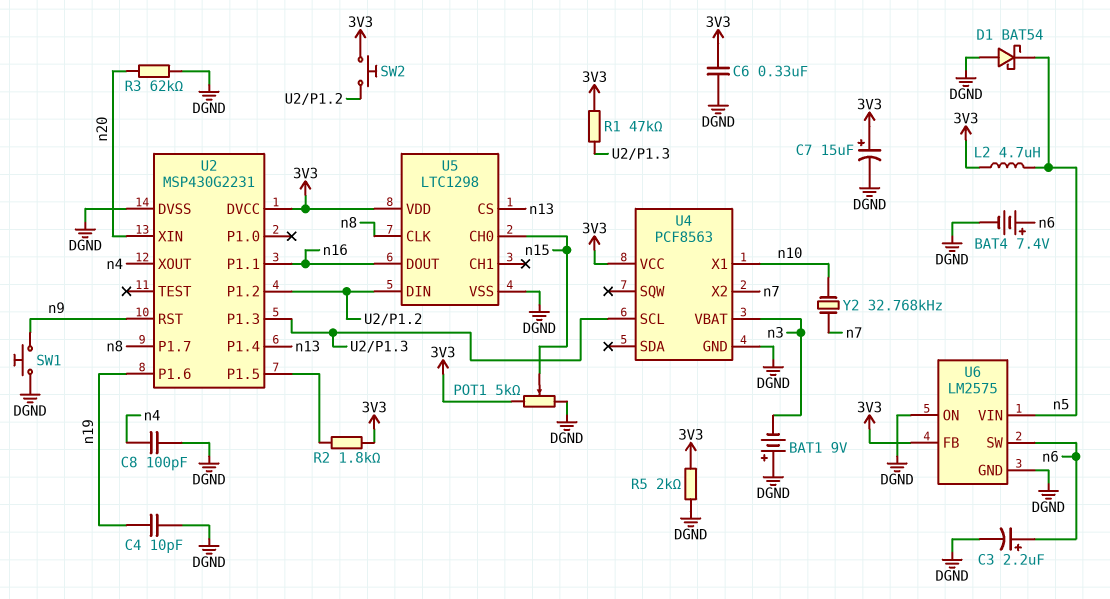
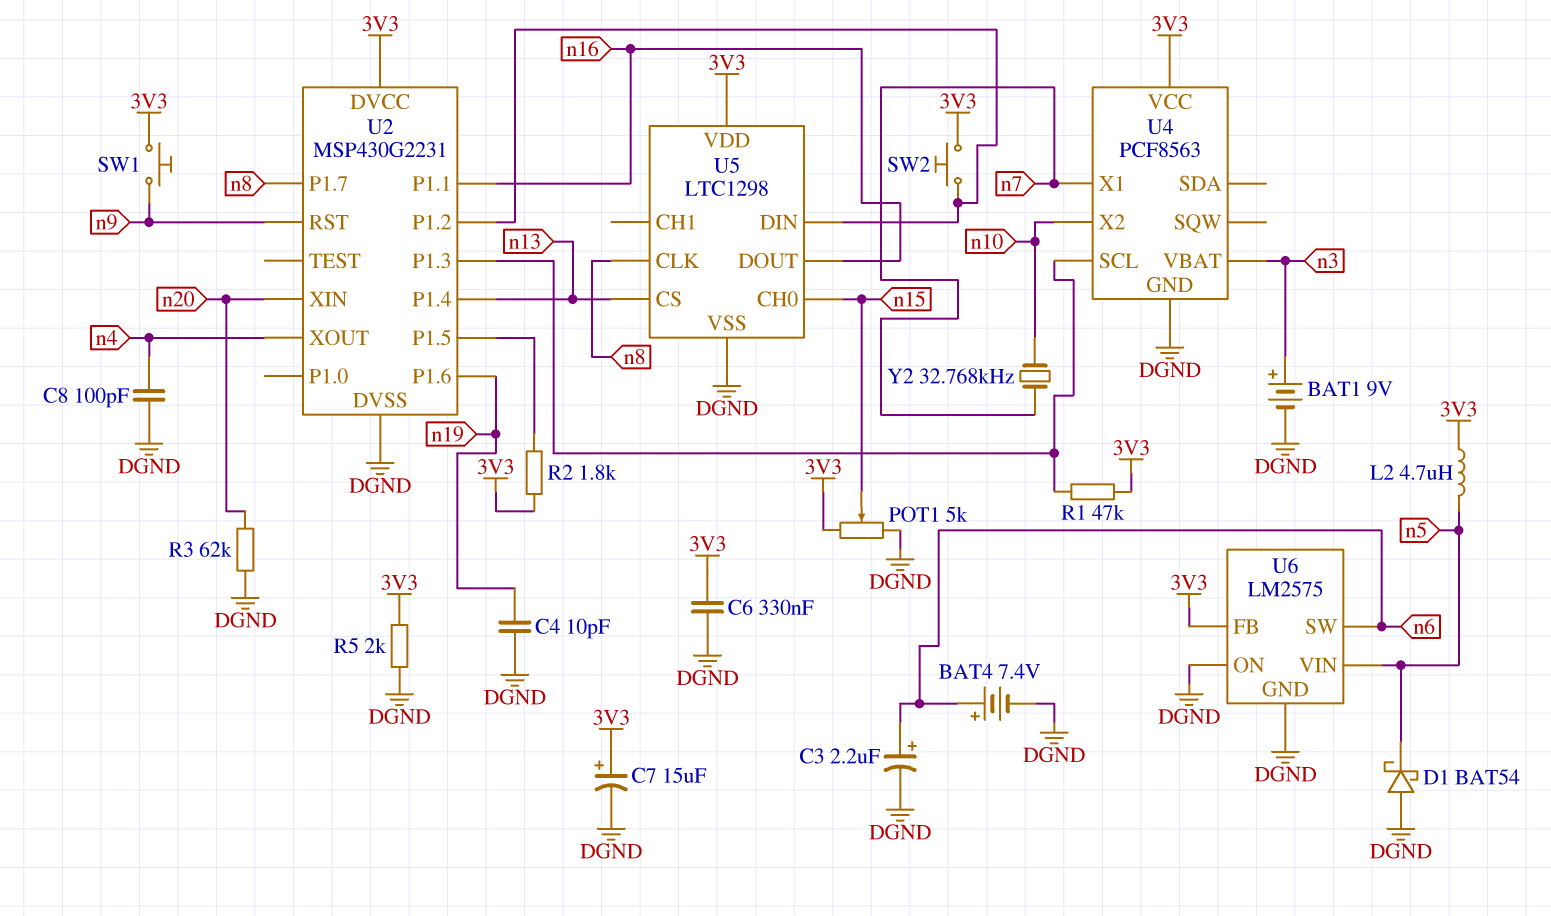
BAT1: 9V (plus DGND, minus n3) -> 9V (plus n3, minus DGND)
SW1: button (DGND, n9) -> button (3V3, n9)
U4 pin X1: n10 -> n7
U4 pin X2: n7 -> n10

